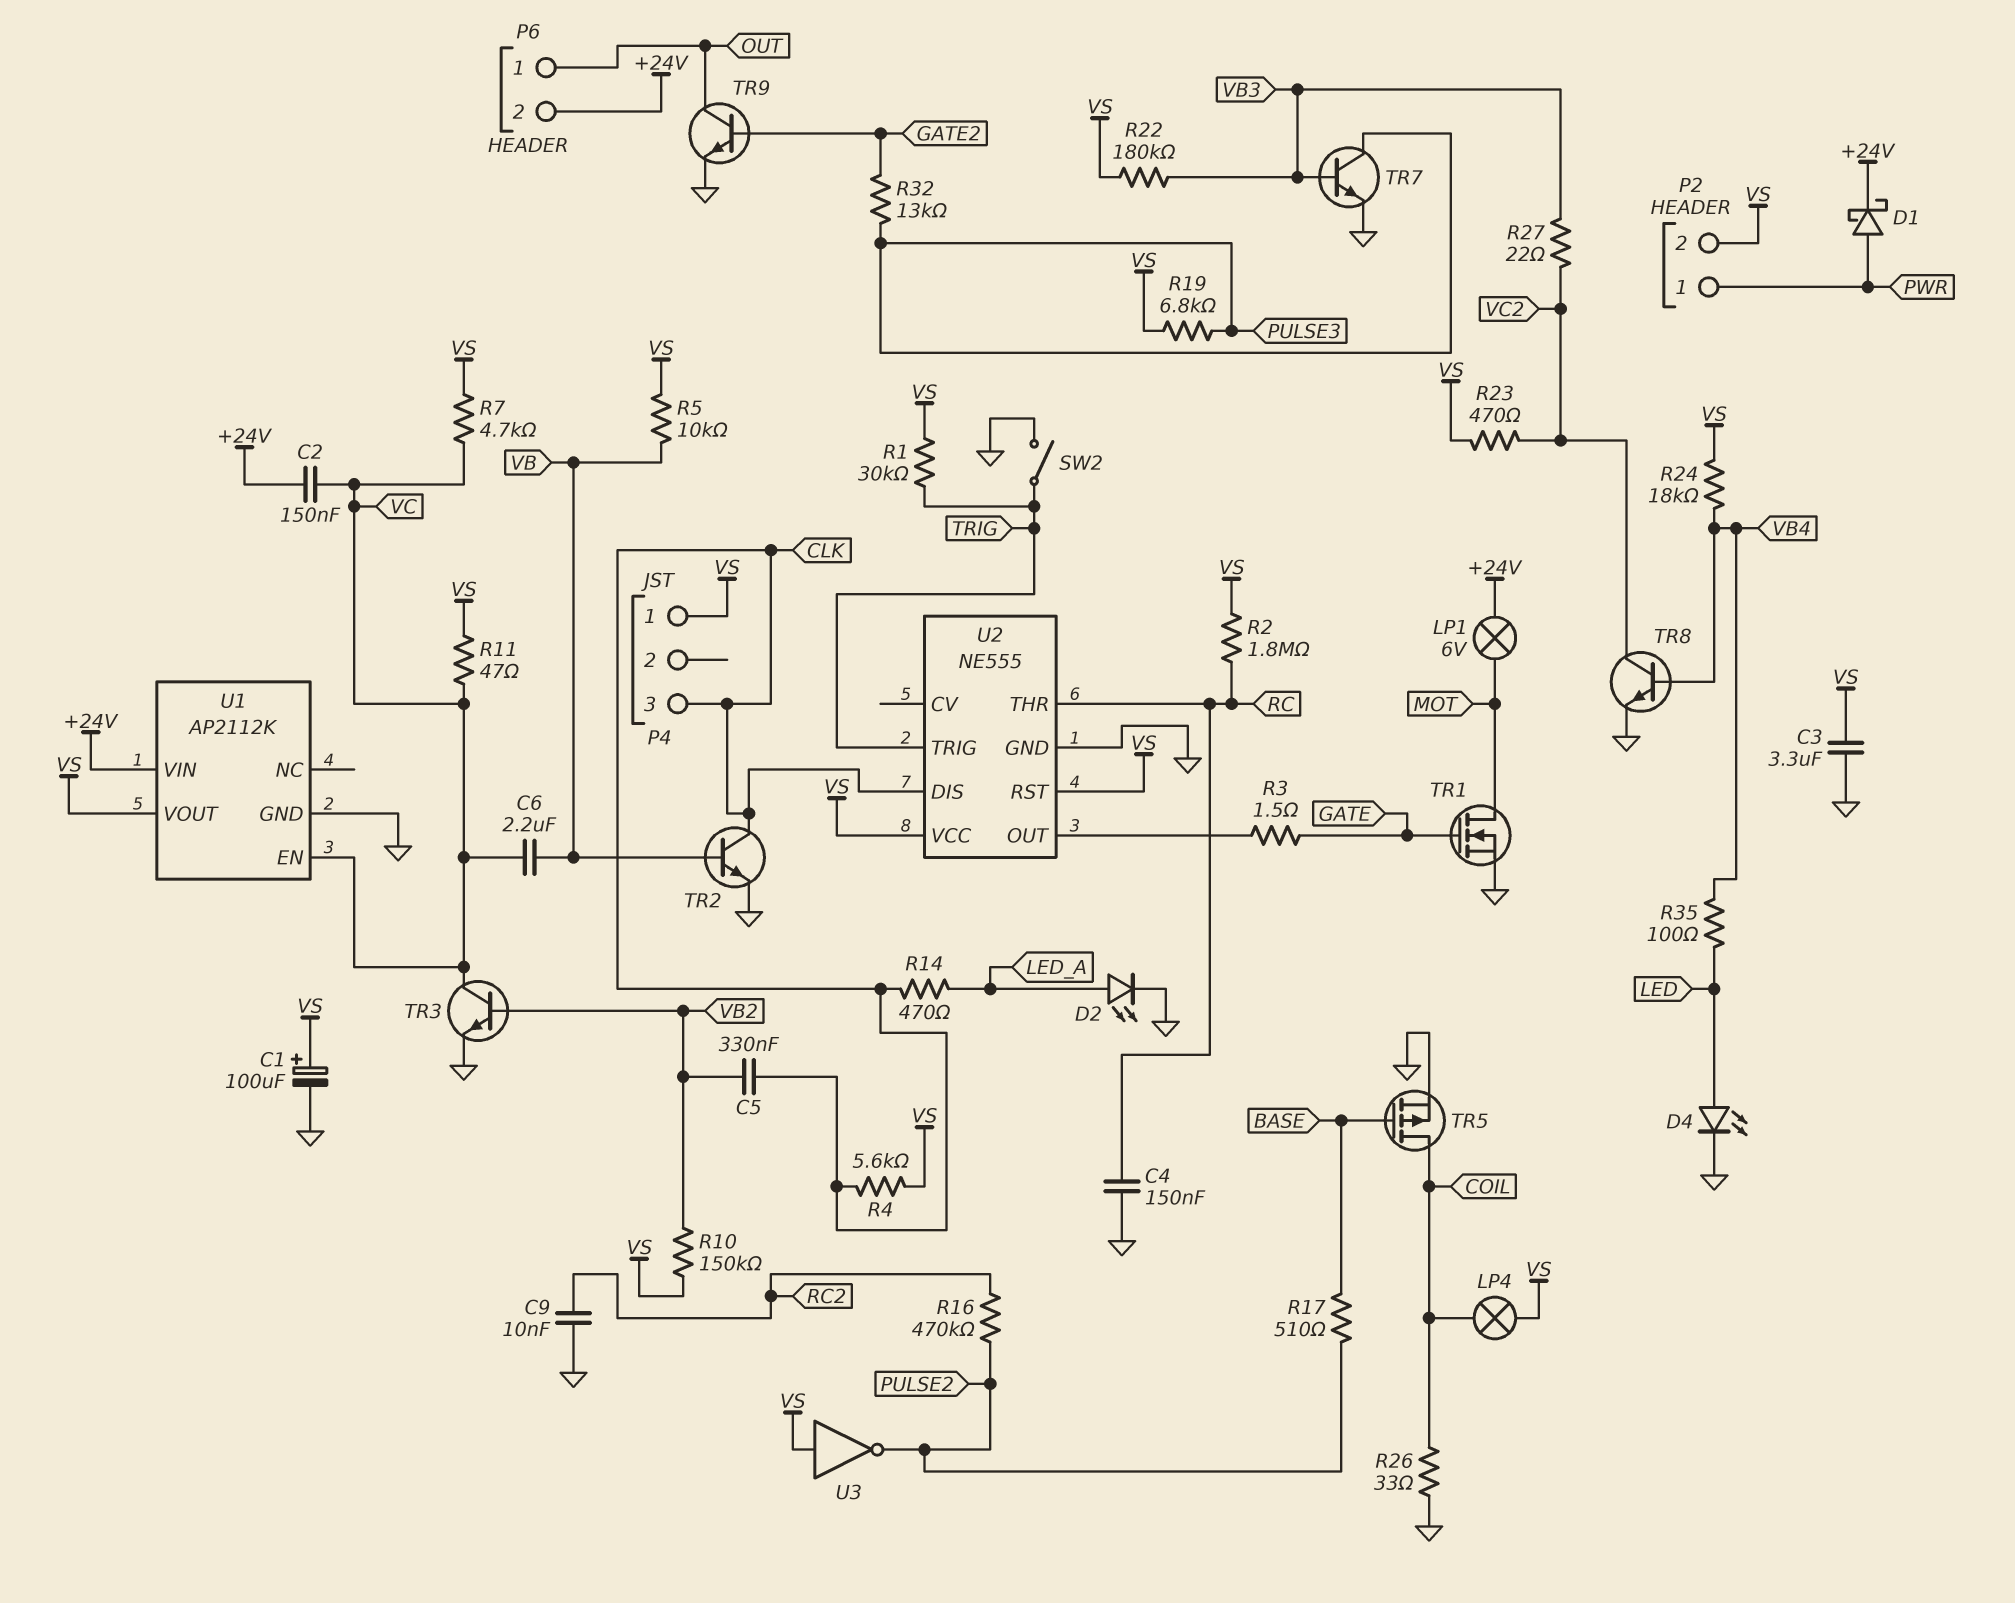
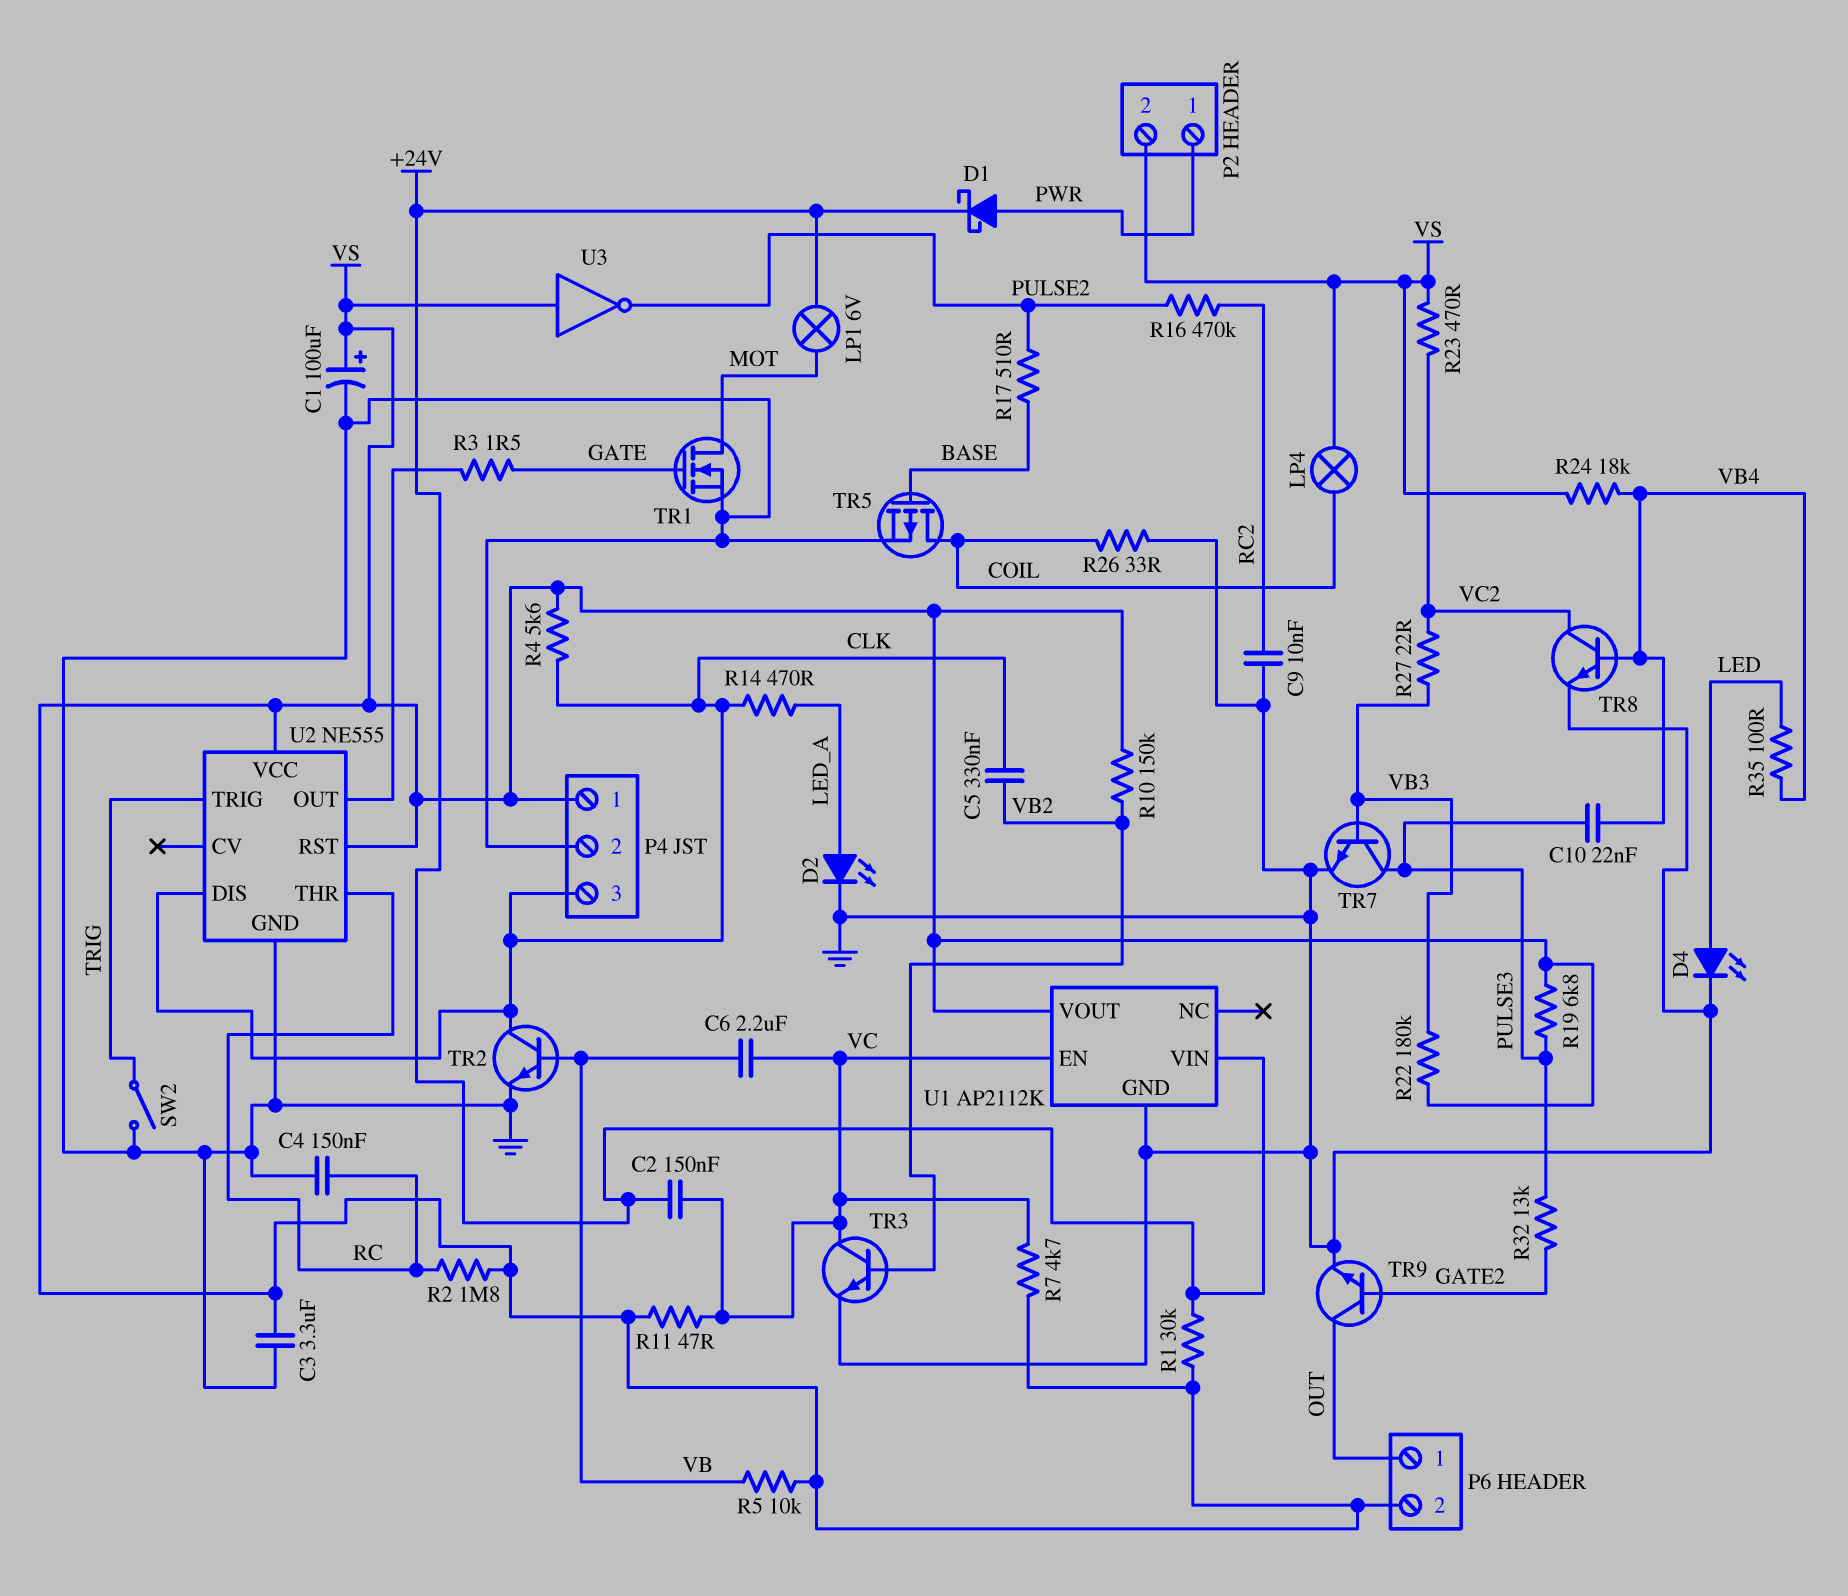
C10: none -> 22nF (PULSE3, VB4)
P4 pin 2: none -> GND
P6 pin 2: +24V -> VS
R1: 30k (TRIG, VS) -> 30k (+24V, VS)

